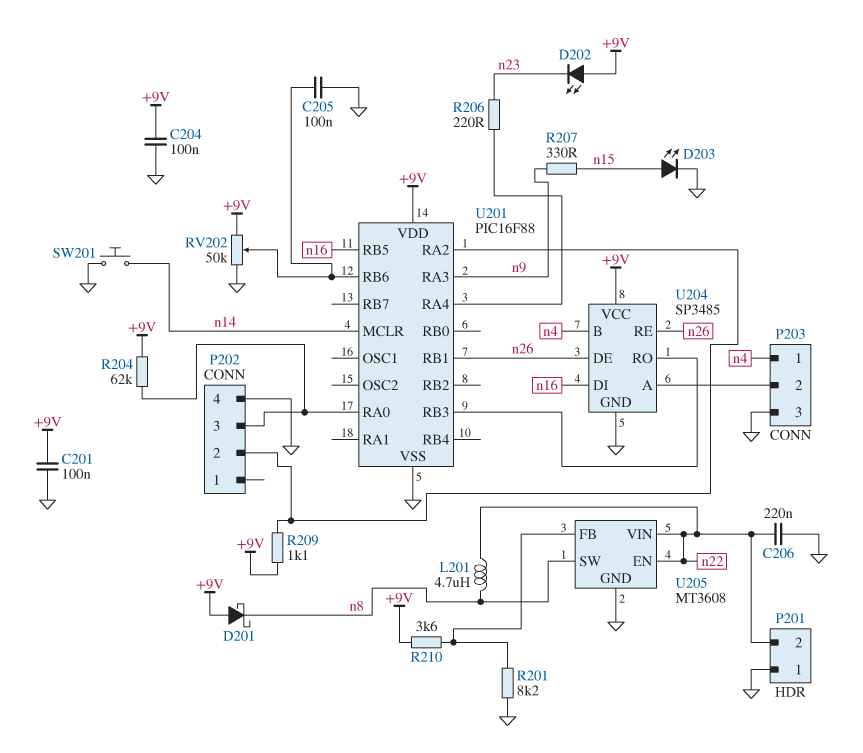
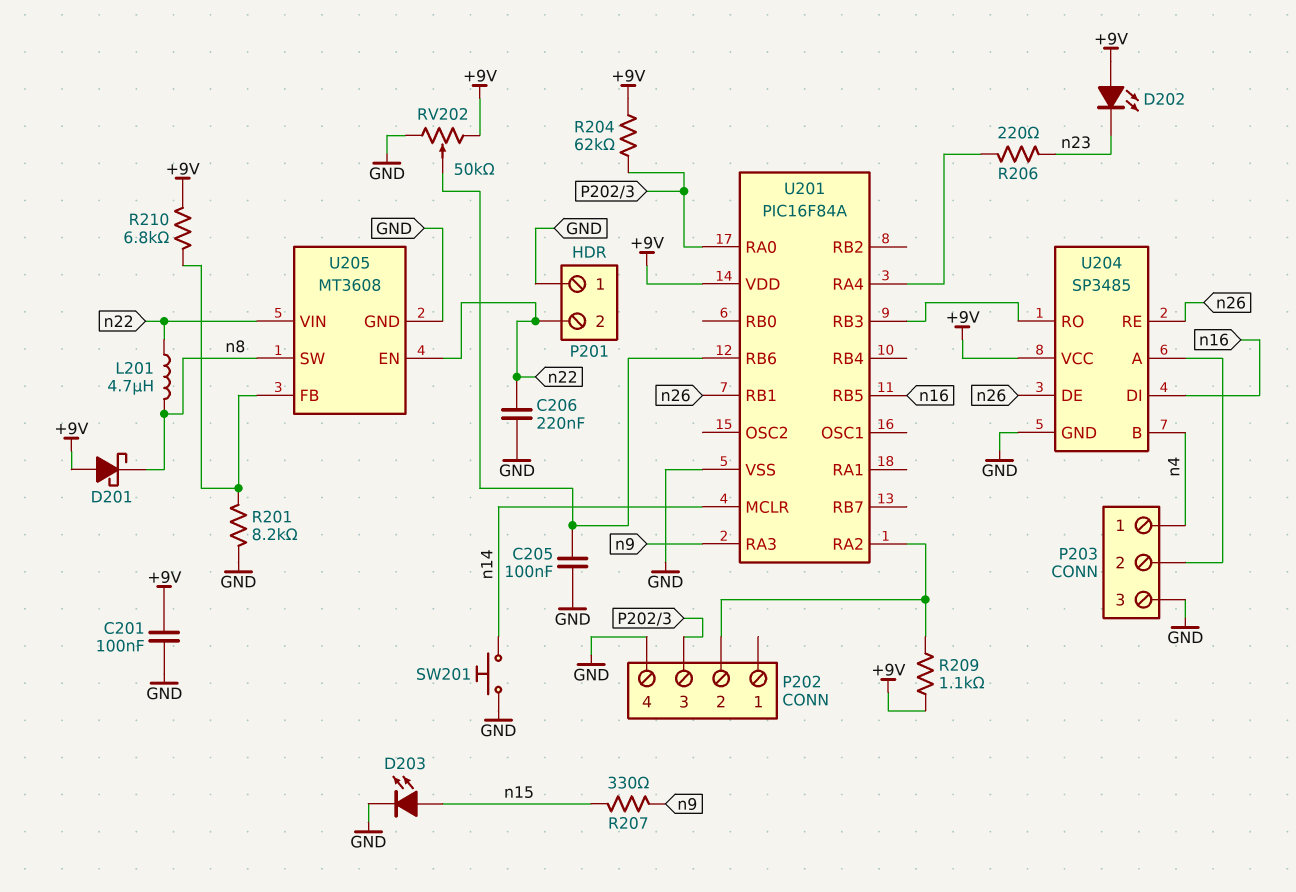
C204: 100nF (+9V, GND) -> none
R210: 3.6k (+9V, U205/FB) -> 6.8k (+9V, U205/FB)
U201: PIC16F88 -> PIC16F84A

